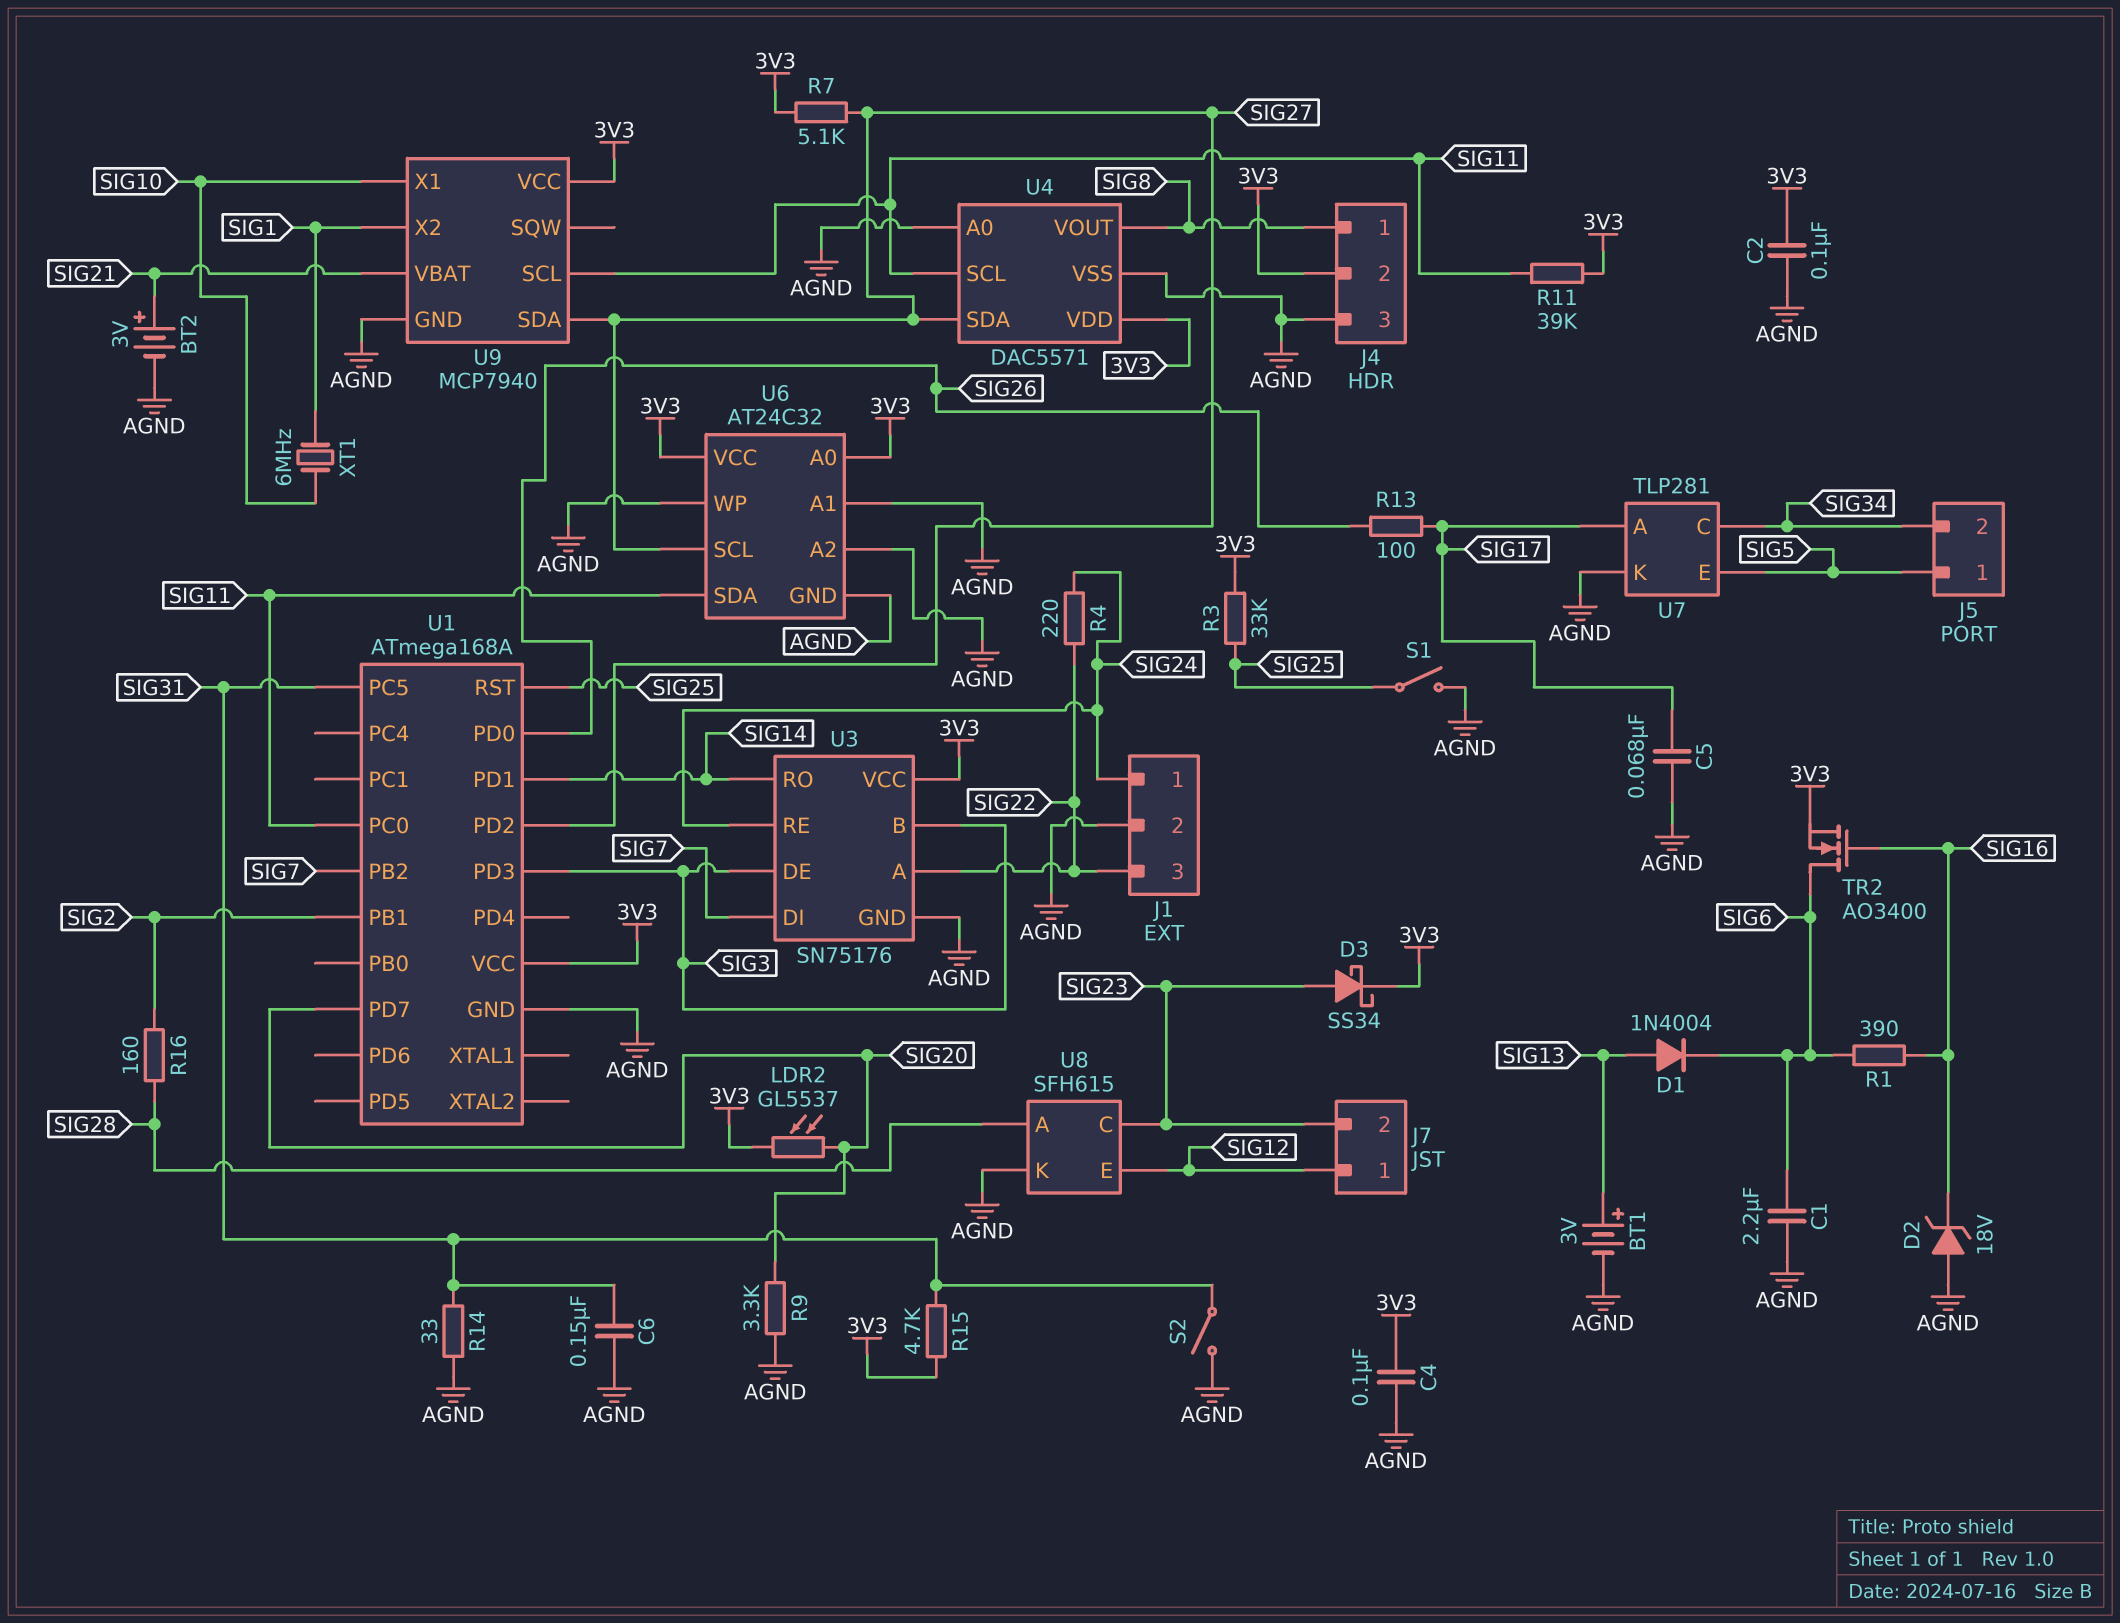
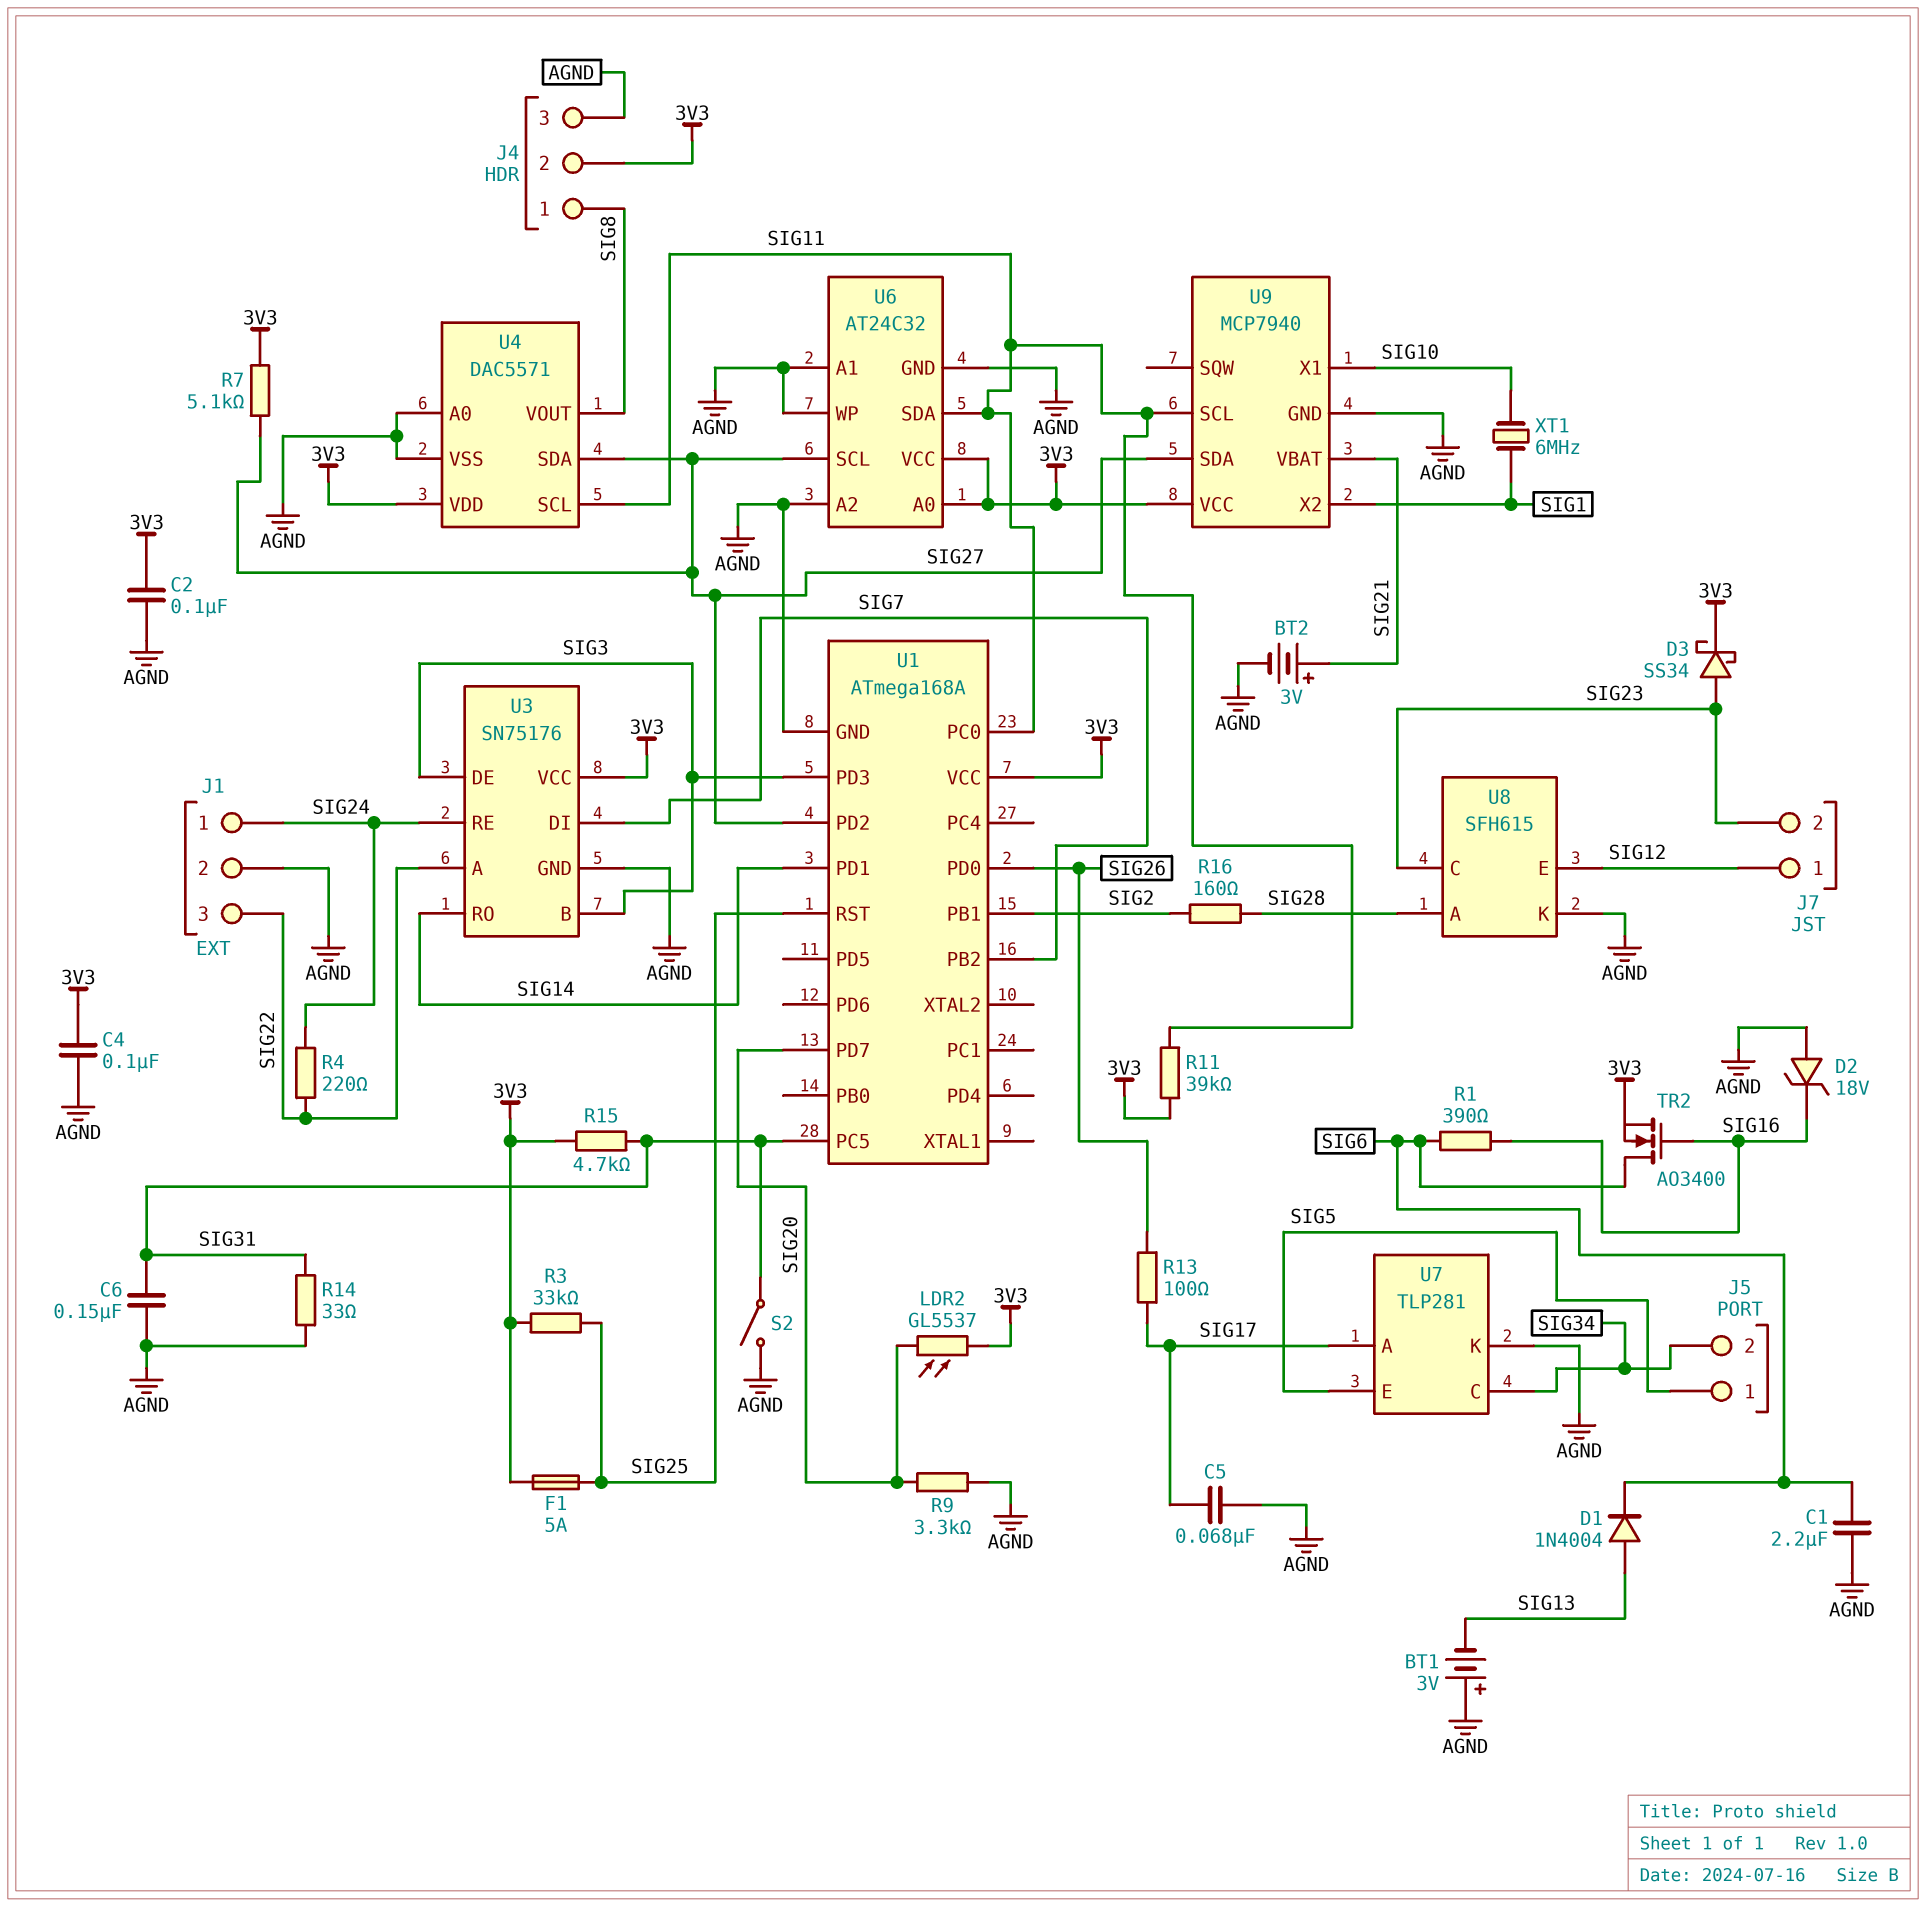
BT1: 3V (plus SIG13, minus AGND) -> 3V (plus AGND, minus SIG13)
F1: none -> 5A (3V3, SIG25)
S1: switch (AGND, SIG25) -> none

